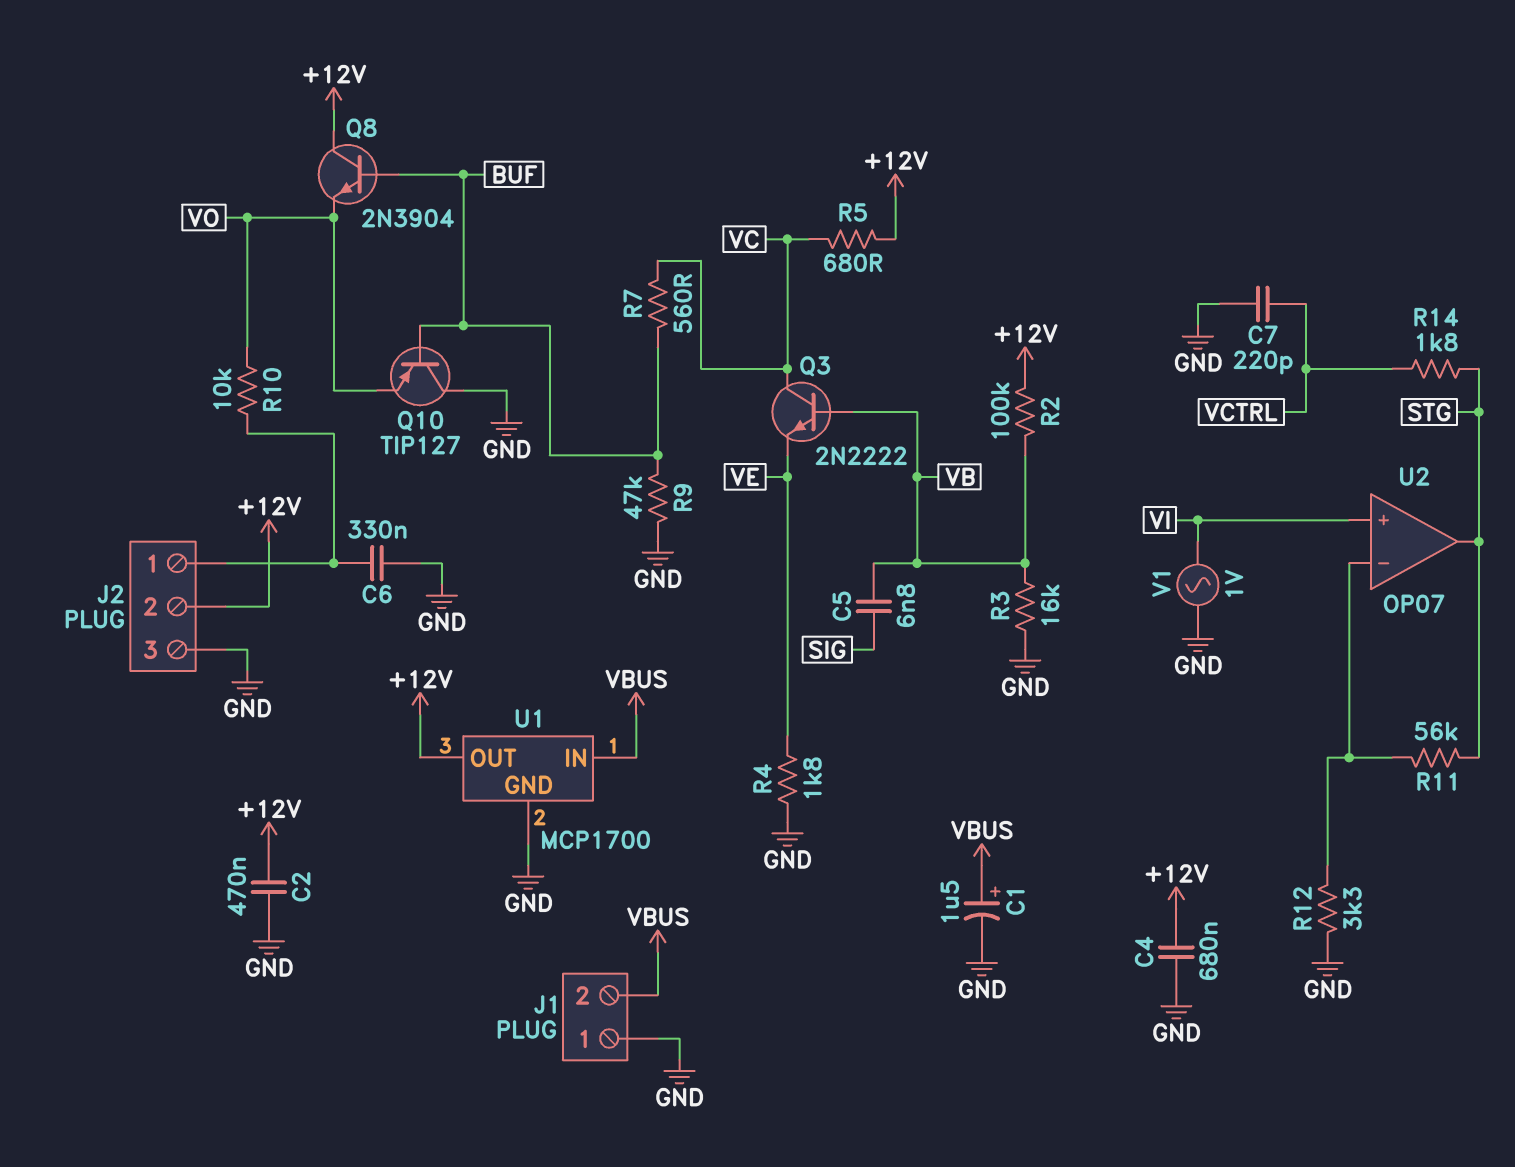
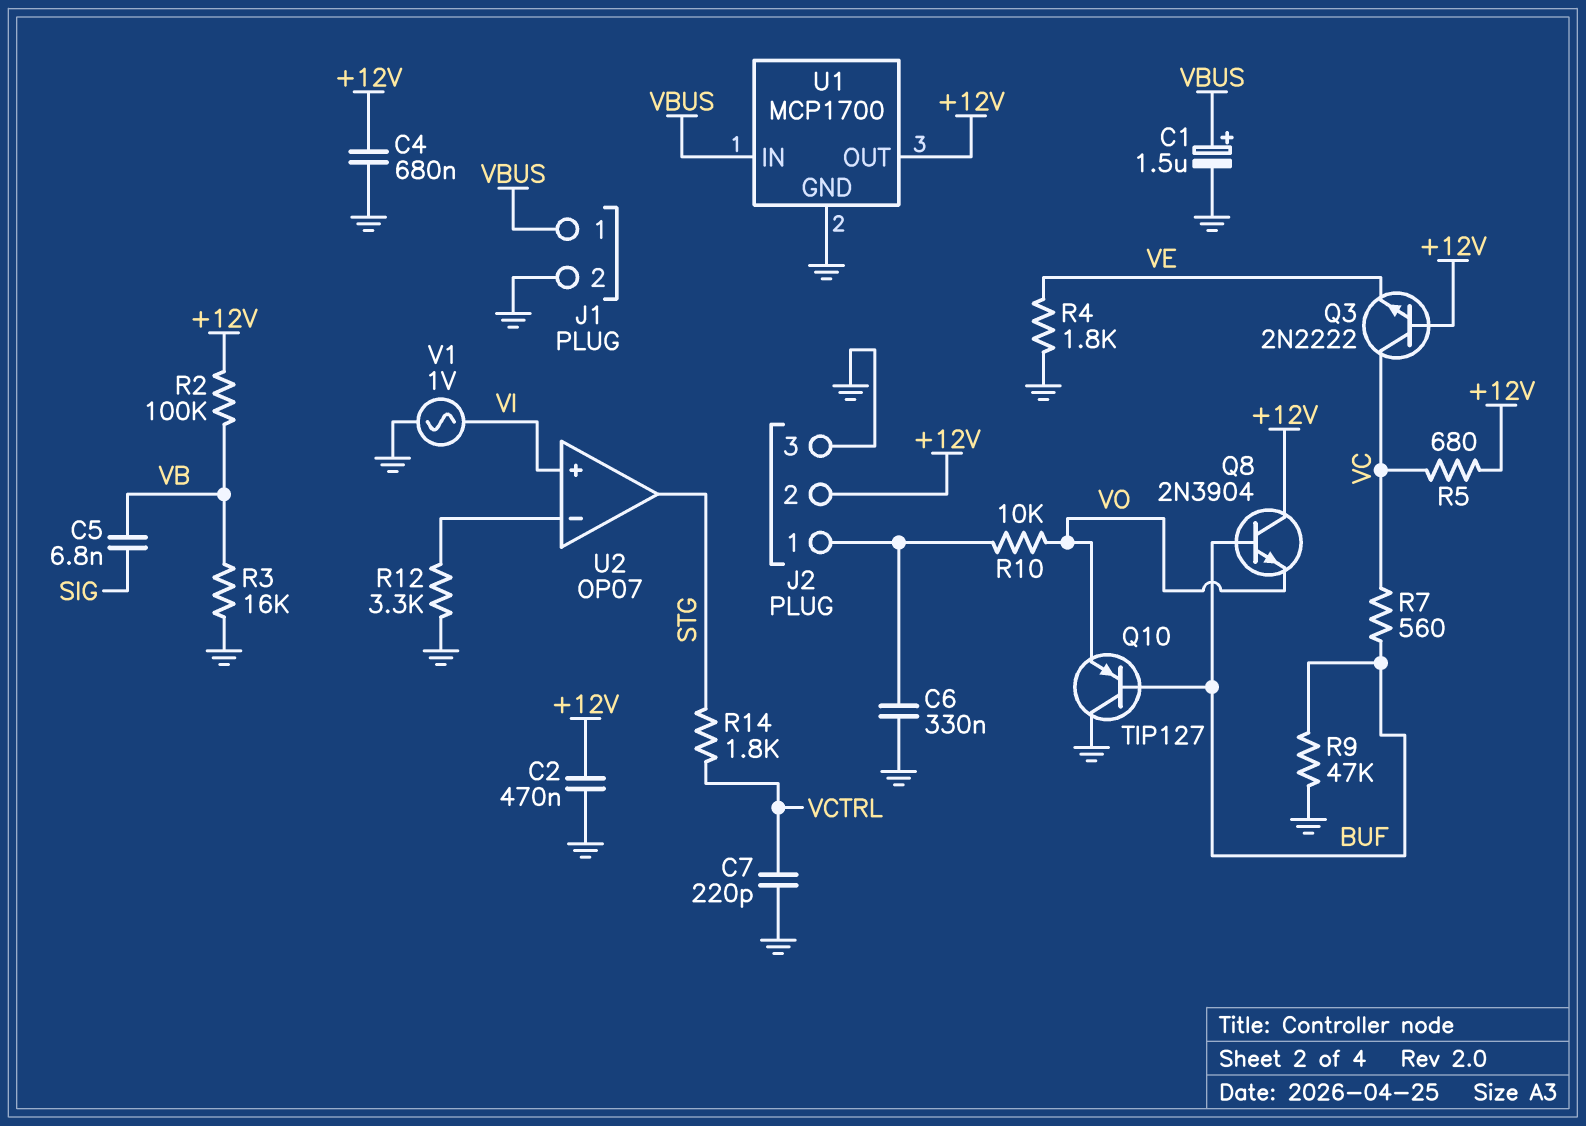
J1 pin 1: GND -> VBUS
J1 pin 2: VBUS -> GND
Q3: NPN 2N2222 (B VB, C VC, E VE) -> NPN 2N2222 (B +12V, C VC, E VE)
R11: 56k (STG, U2/in-) -> none

